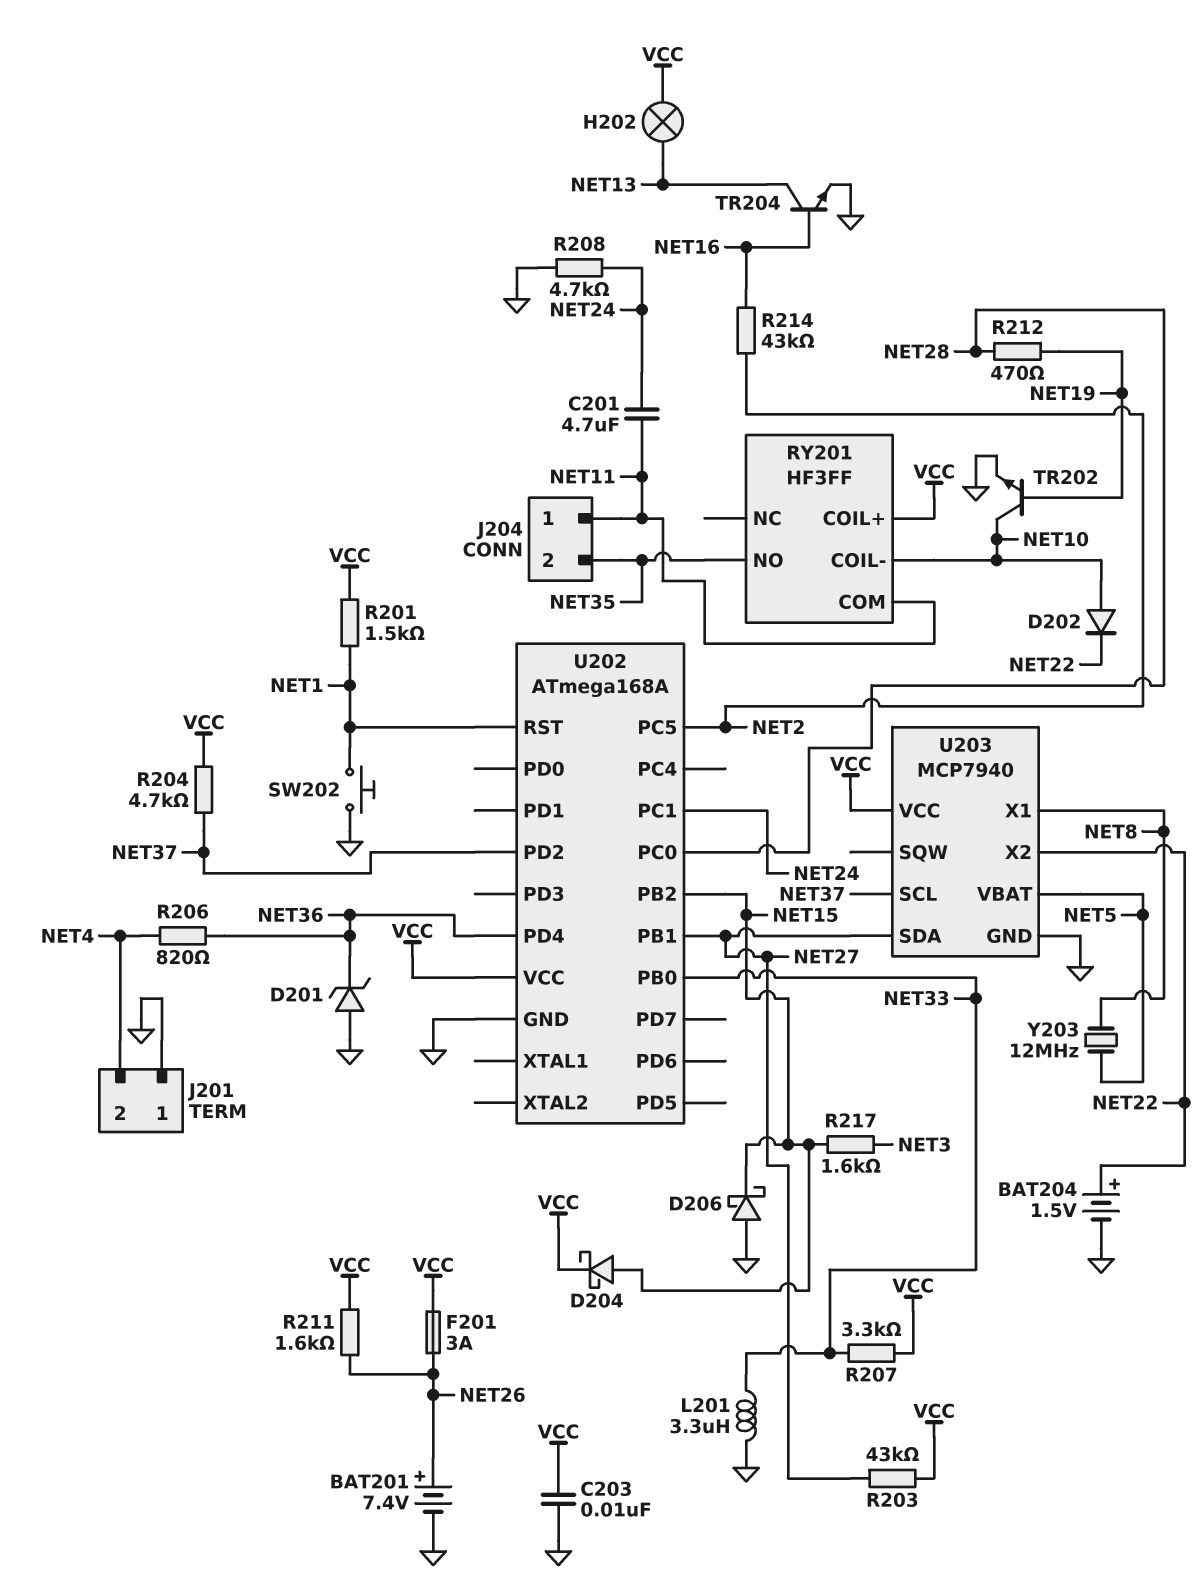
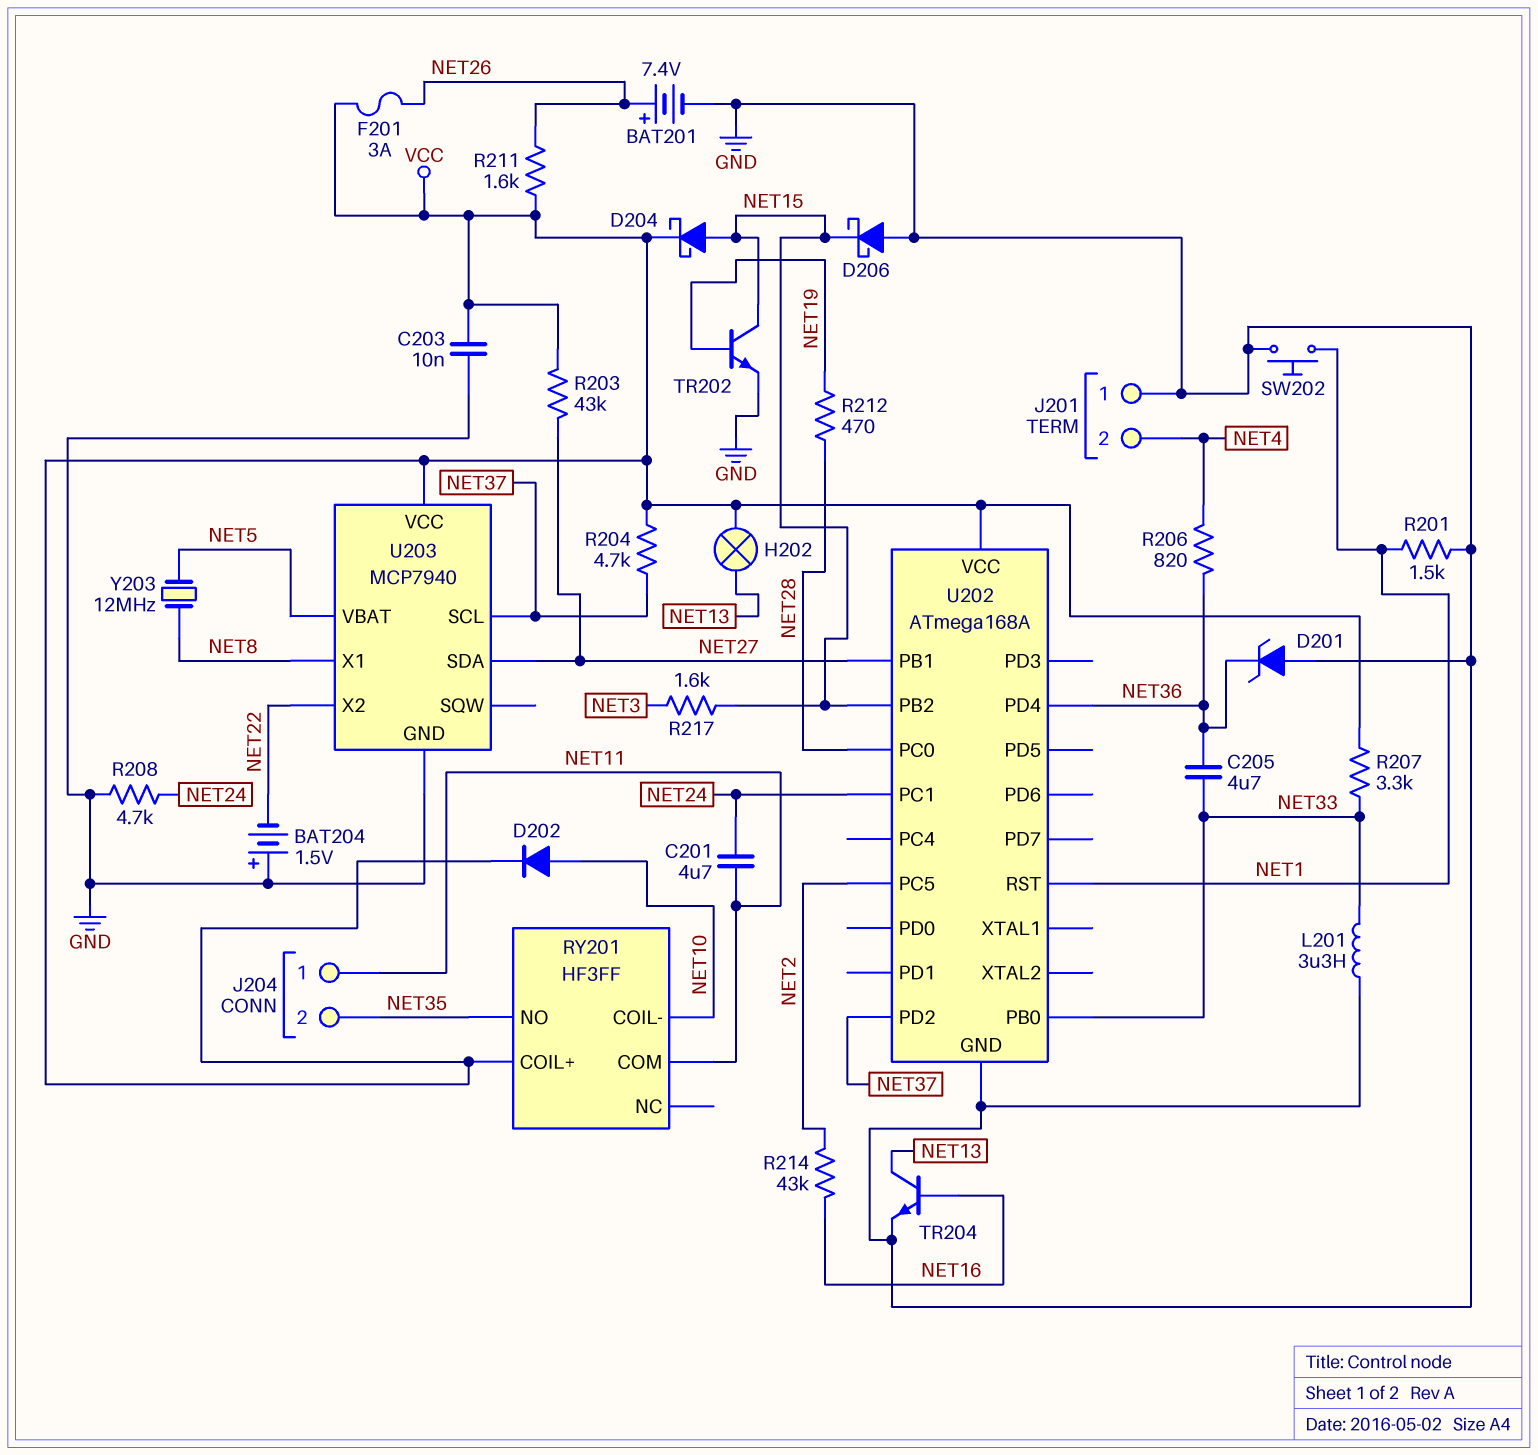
BAT204: 1.5V (plus NET22, minus GND) -> 1.5V (plus GND, minus NET22)
C205: none -> 4.7uF (NET33, NET36)
D202: diode (A NET10, K NET22) -> diode (A NET10, K VCC)
R201: 1.5k (NET1, VCC) -> 1.5k (GND, NET1)
TR202: NPN (B NET19, C NET10, E GND) -> NPN (B NET19, C NET15, E GND)

